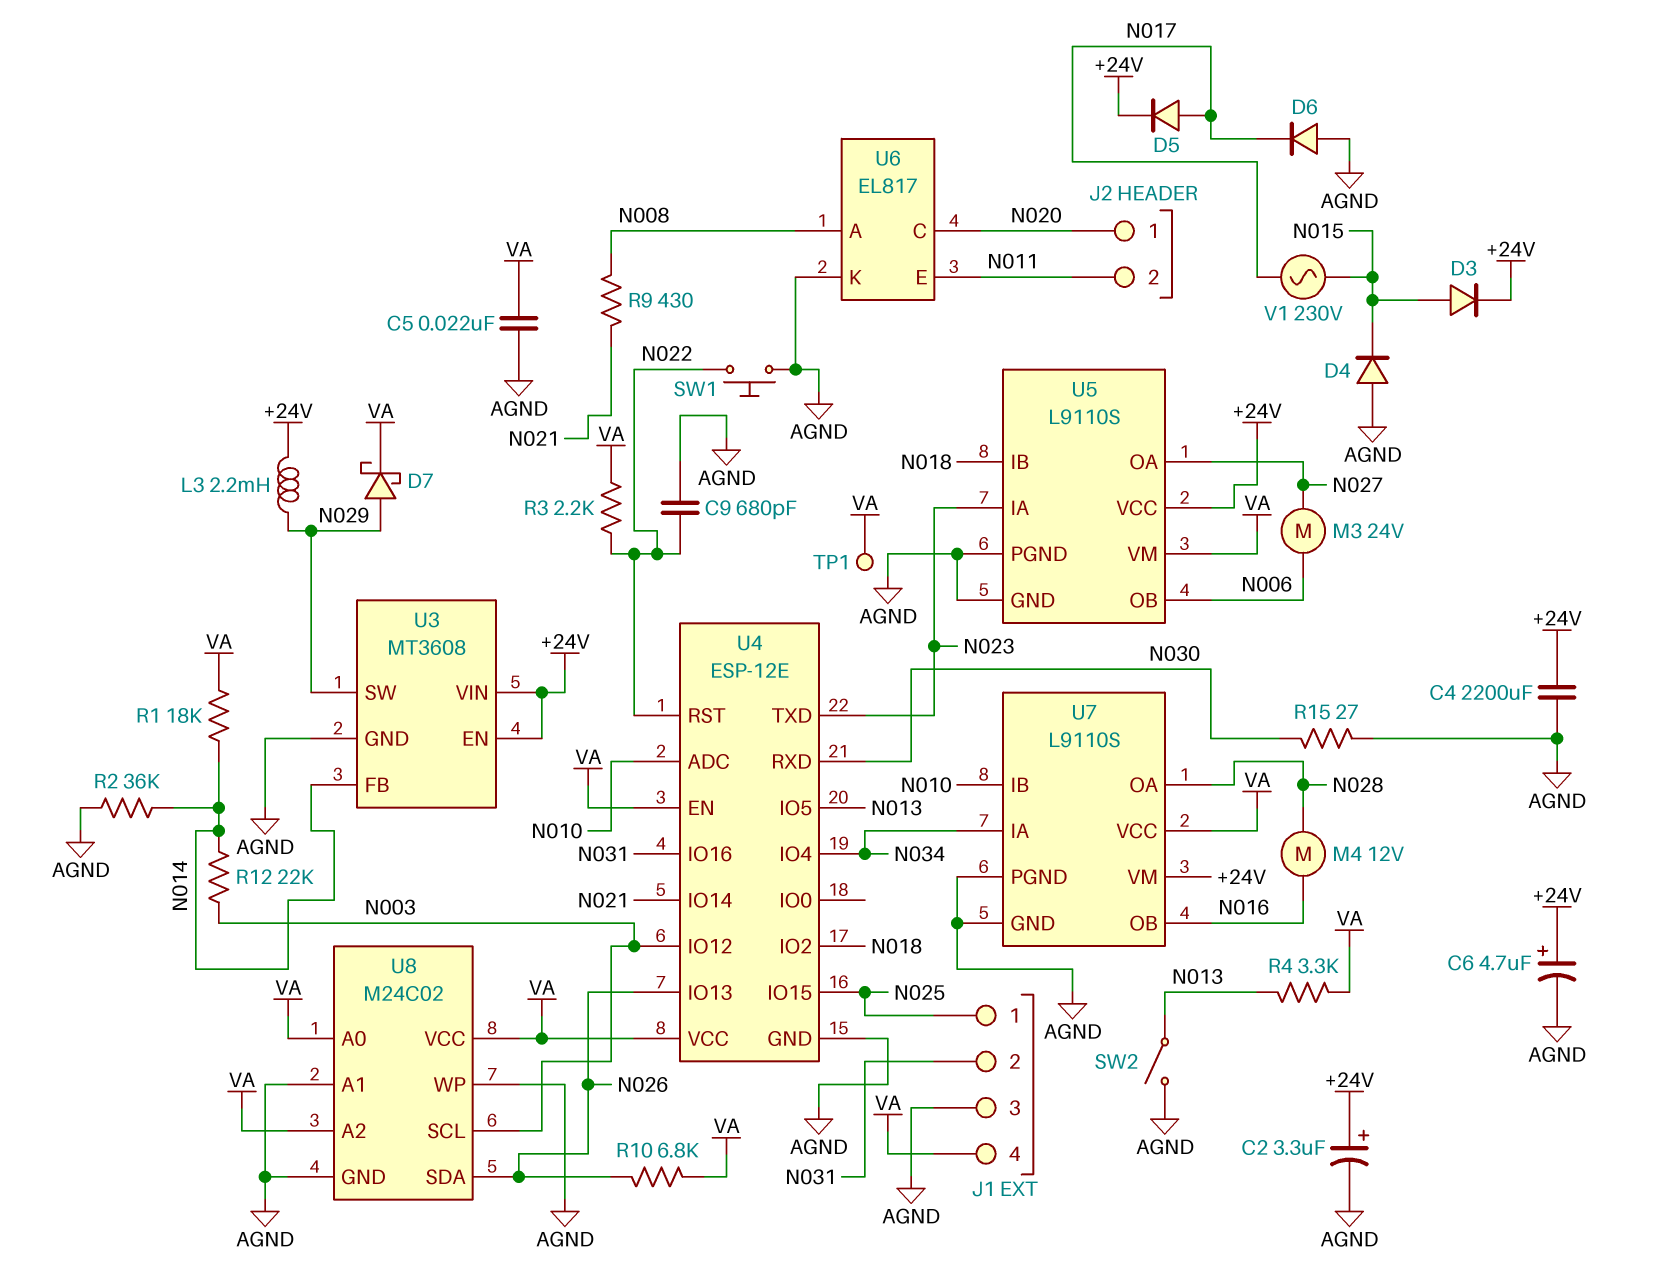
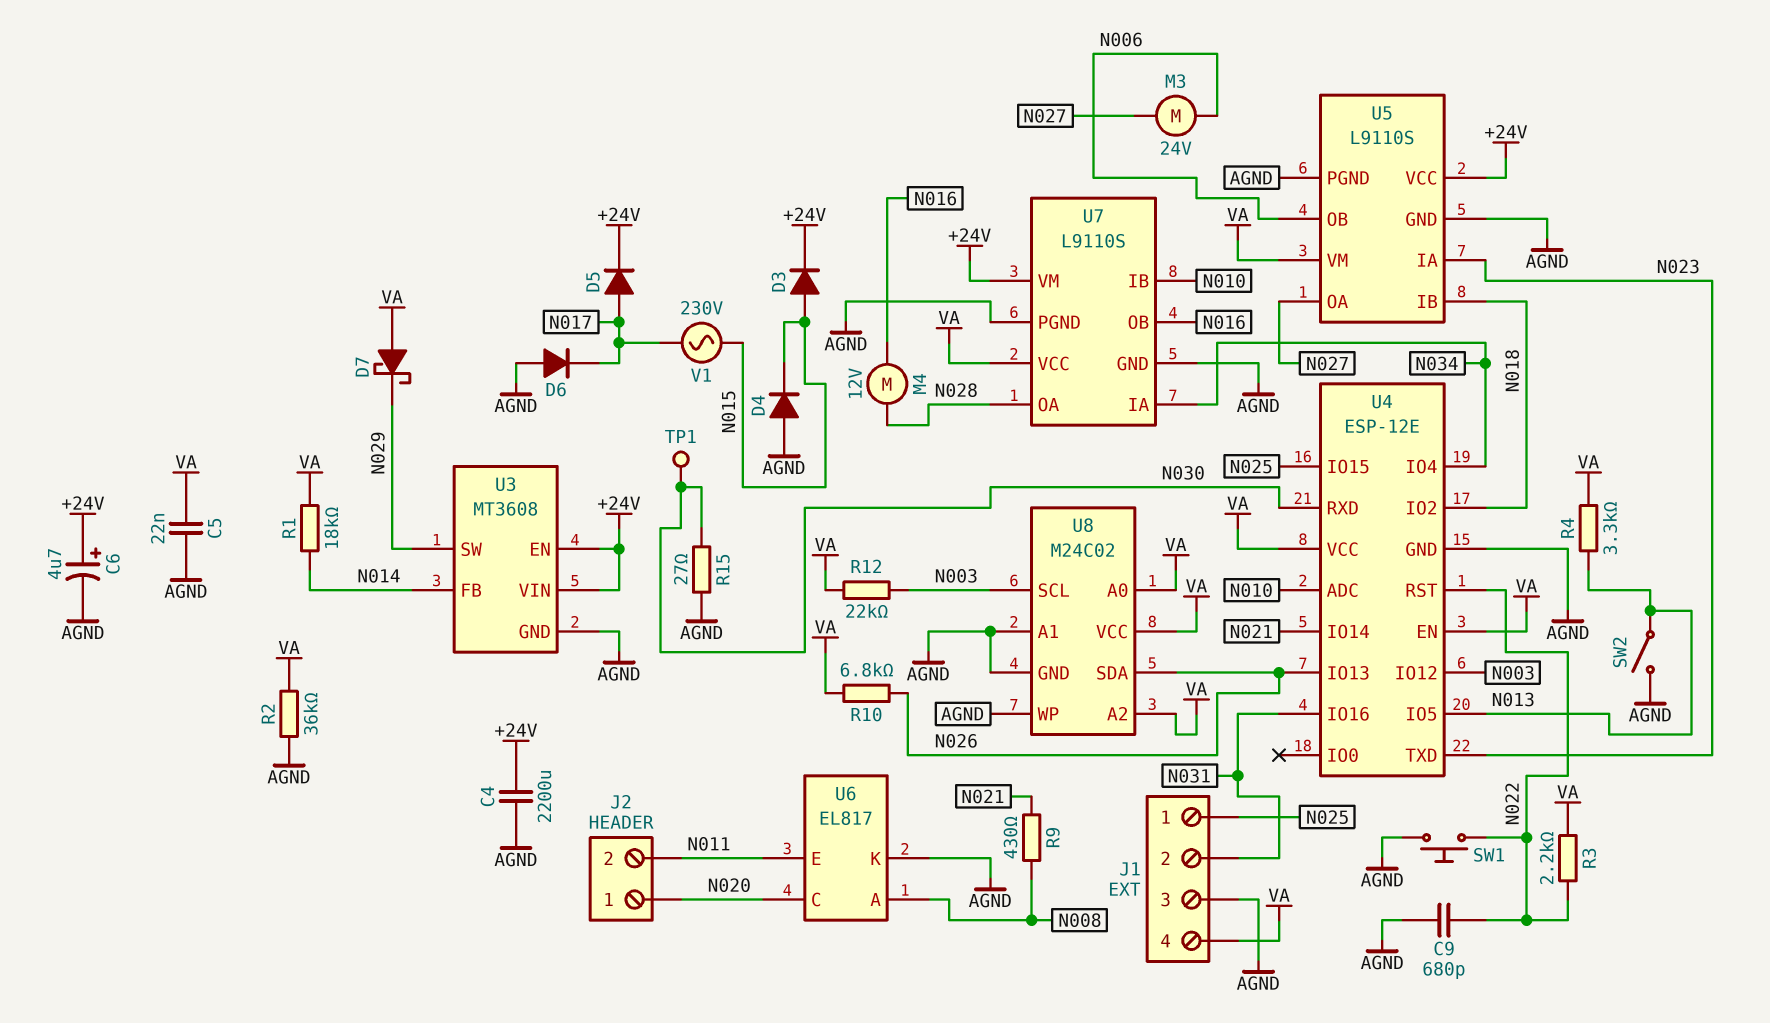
C2: 3.3uF (plus +24V, minus AGND) -> none
D7: schottky (A N029, K VA) -> schottky (A VA, K N029)
L3: 2.2mH (+24V, N029) -> none
R2: 36k (AGND, N014) -> 36k (AGND, VA)
R12: 22k (N003, N014) -> 22k (N003, VA)
TP1: test point (VA) -> test point (N030)

